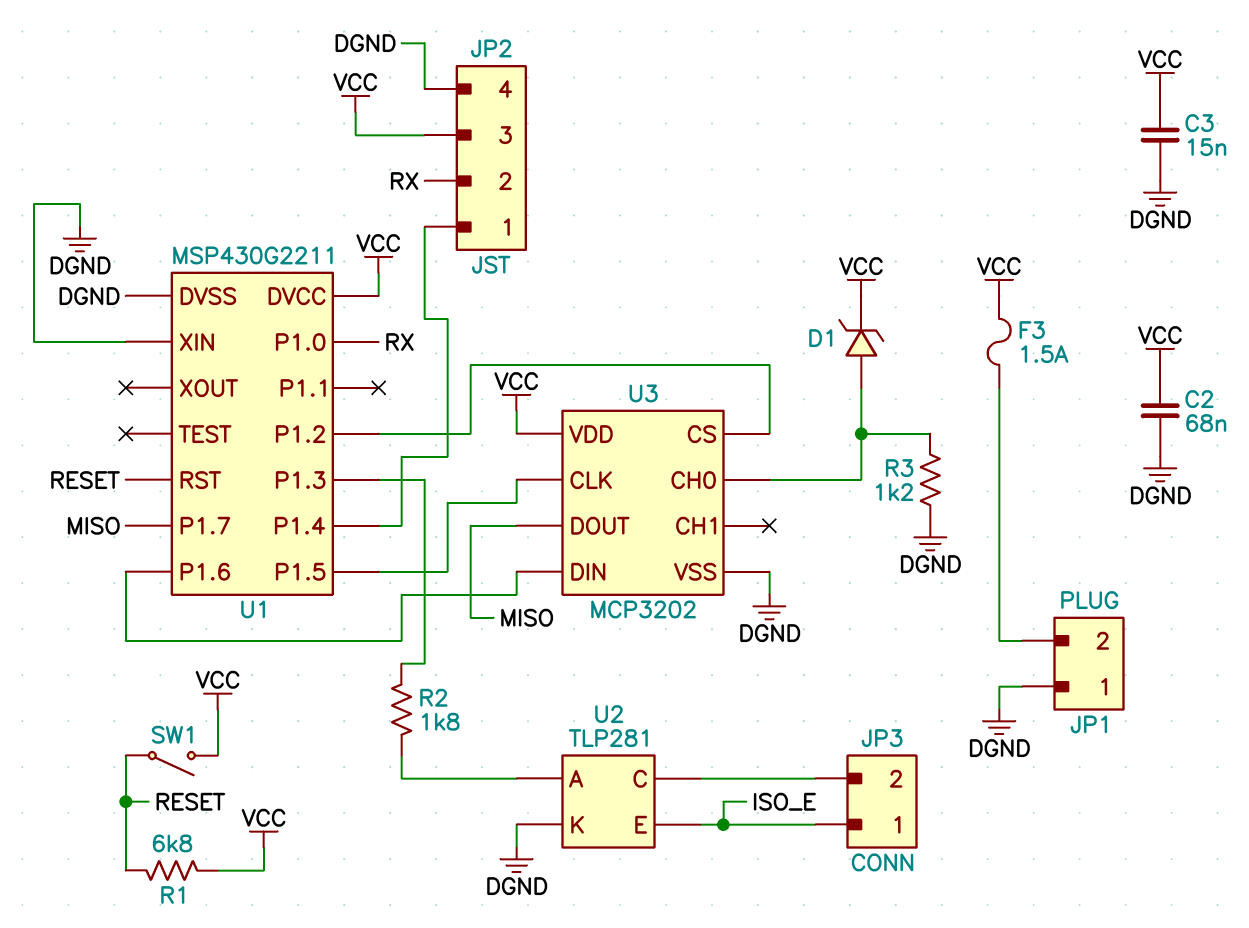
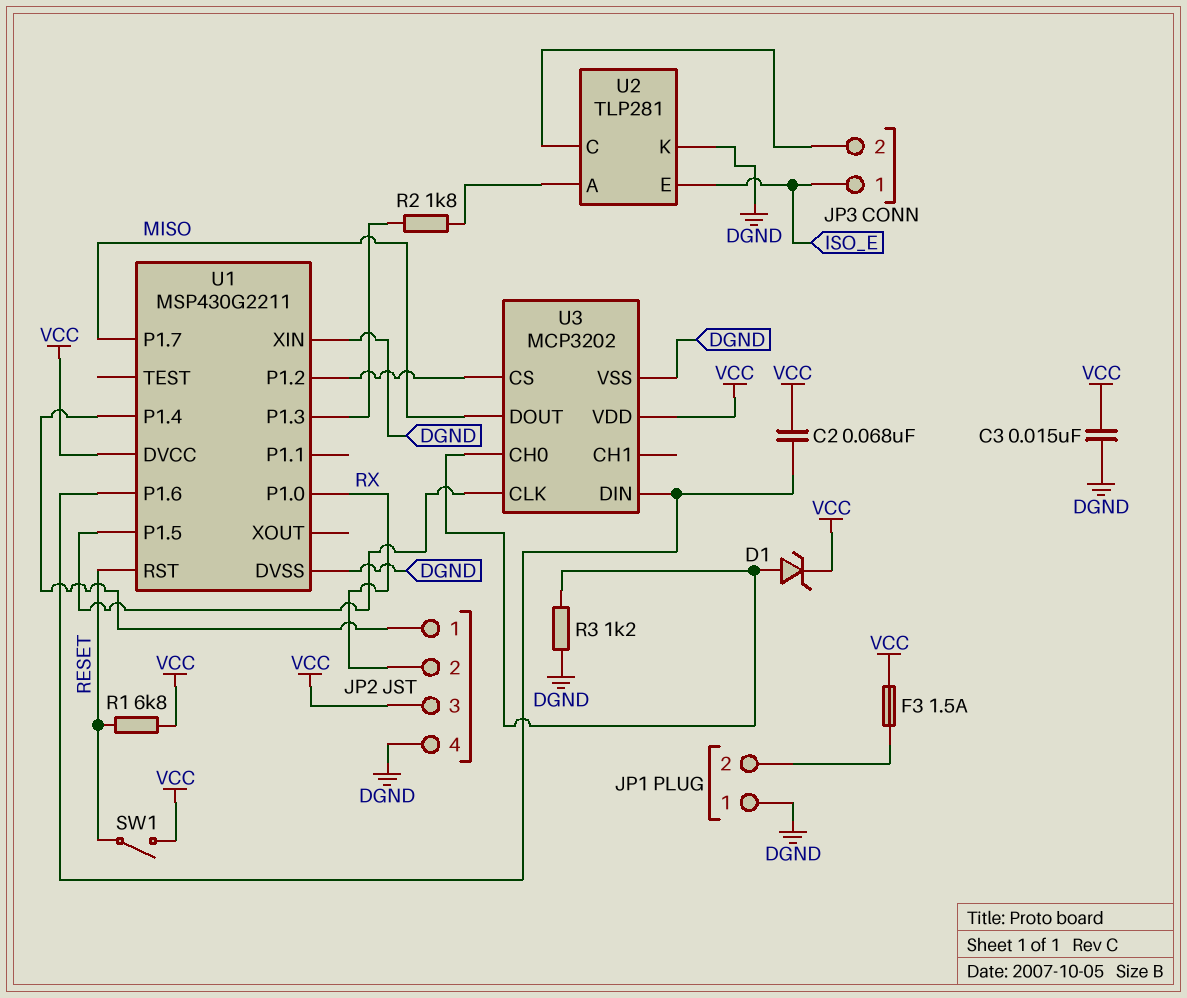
C2: 68nF (DGND, VCC) -> 68nF (U1/P1.6, VCC)

